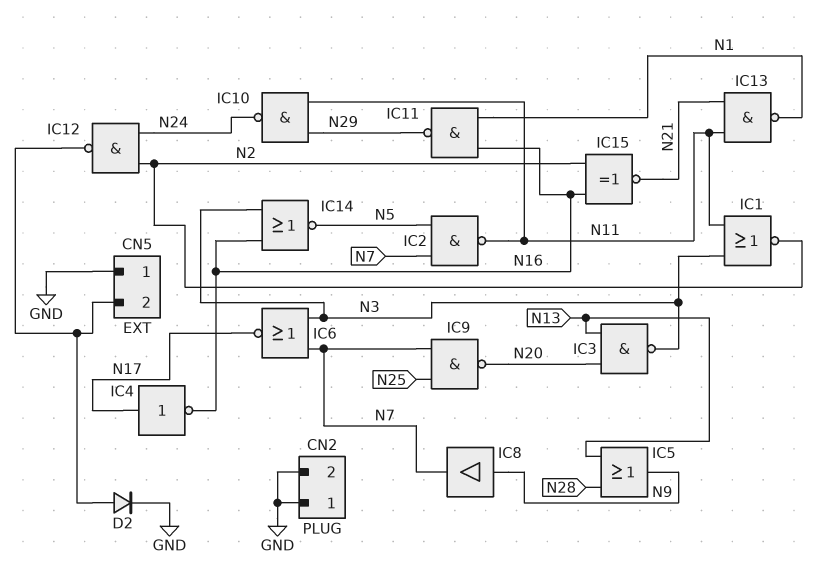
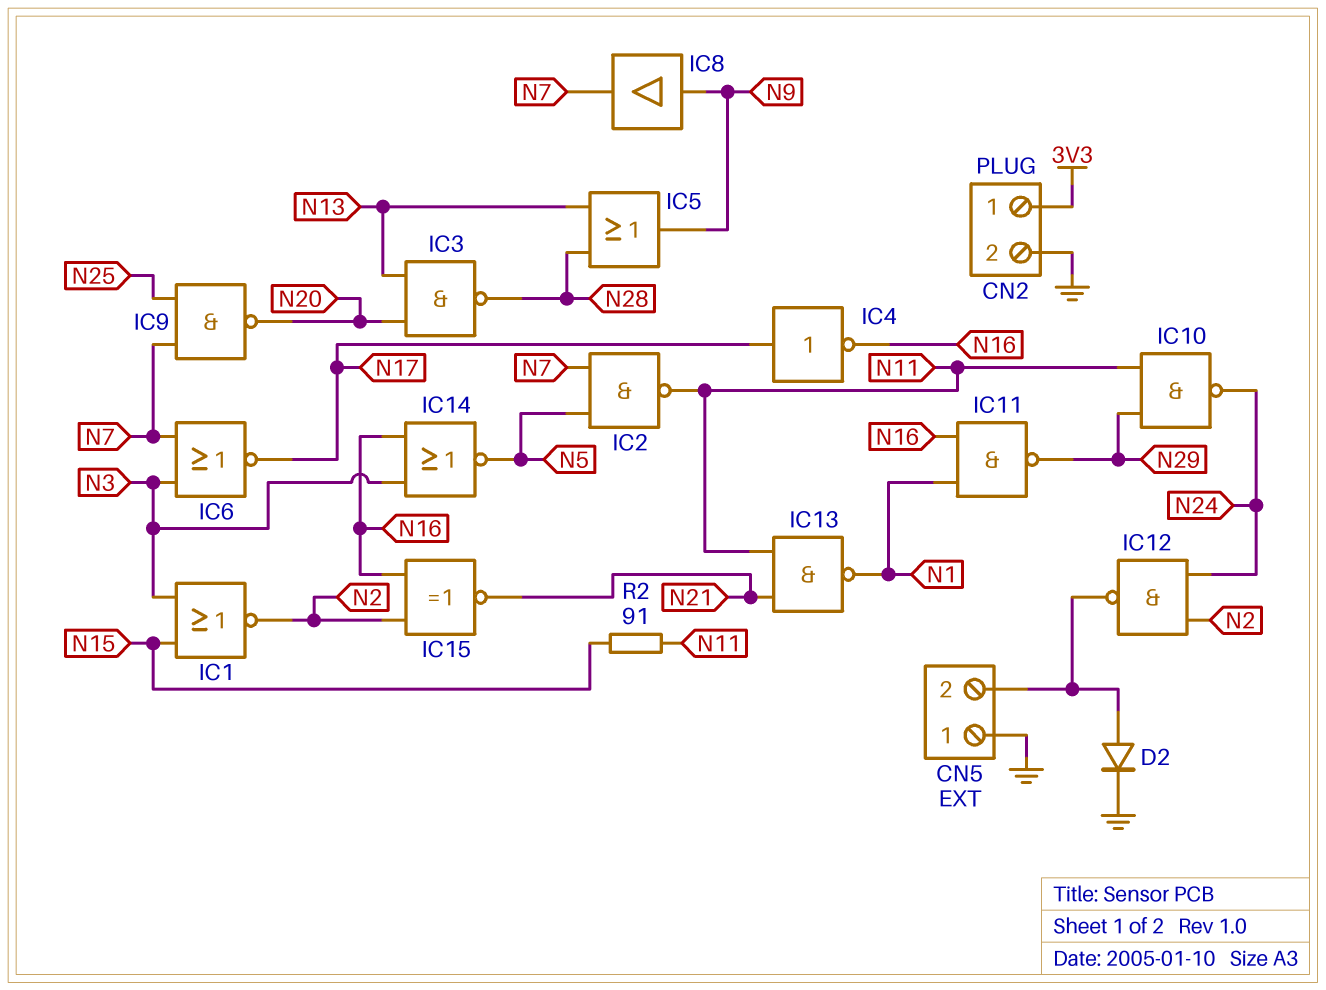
CN2 pin 1: GND -> 3V3
IC1: NOR (in N3, in N11, out N2) -> NOR (in N3, in N15, out N2)
IC3: NAND (in N13, in N20, out N3) -> NAND (in N13, in N20, out N28)
R2: none -> 91 (N11, N15)

